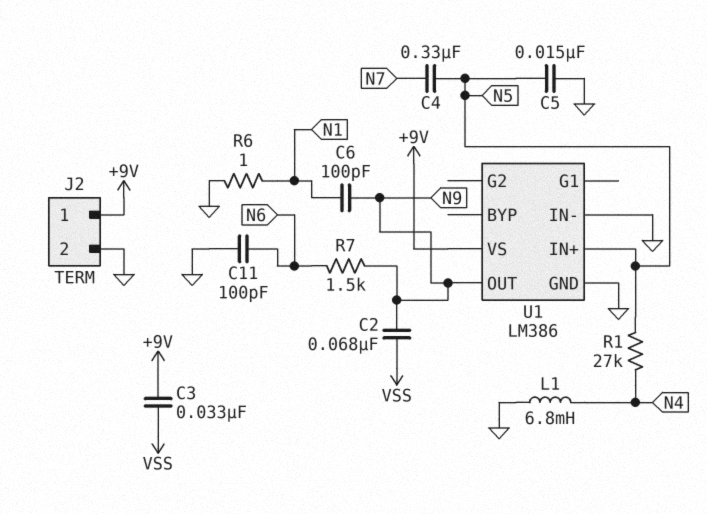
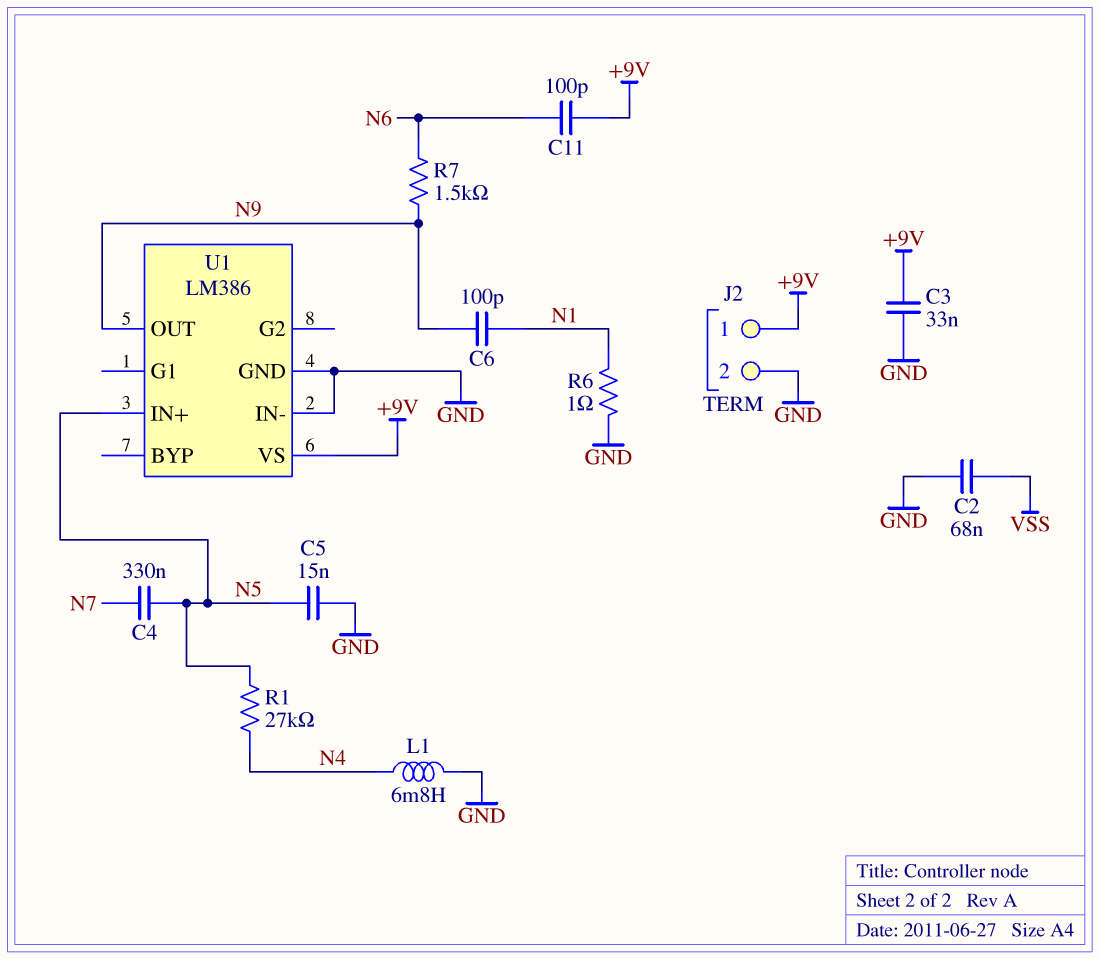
C2: 68nF (N9, VSS) -> 68nF (GND, VSS)
C3: 33nF (+9V, VSS) -> 33nF (+9V, GND)
C11: 100pF (GND, N6) -> 100pF (+9V, N6)

